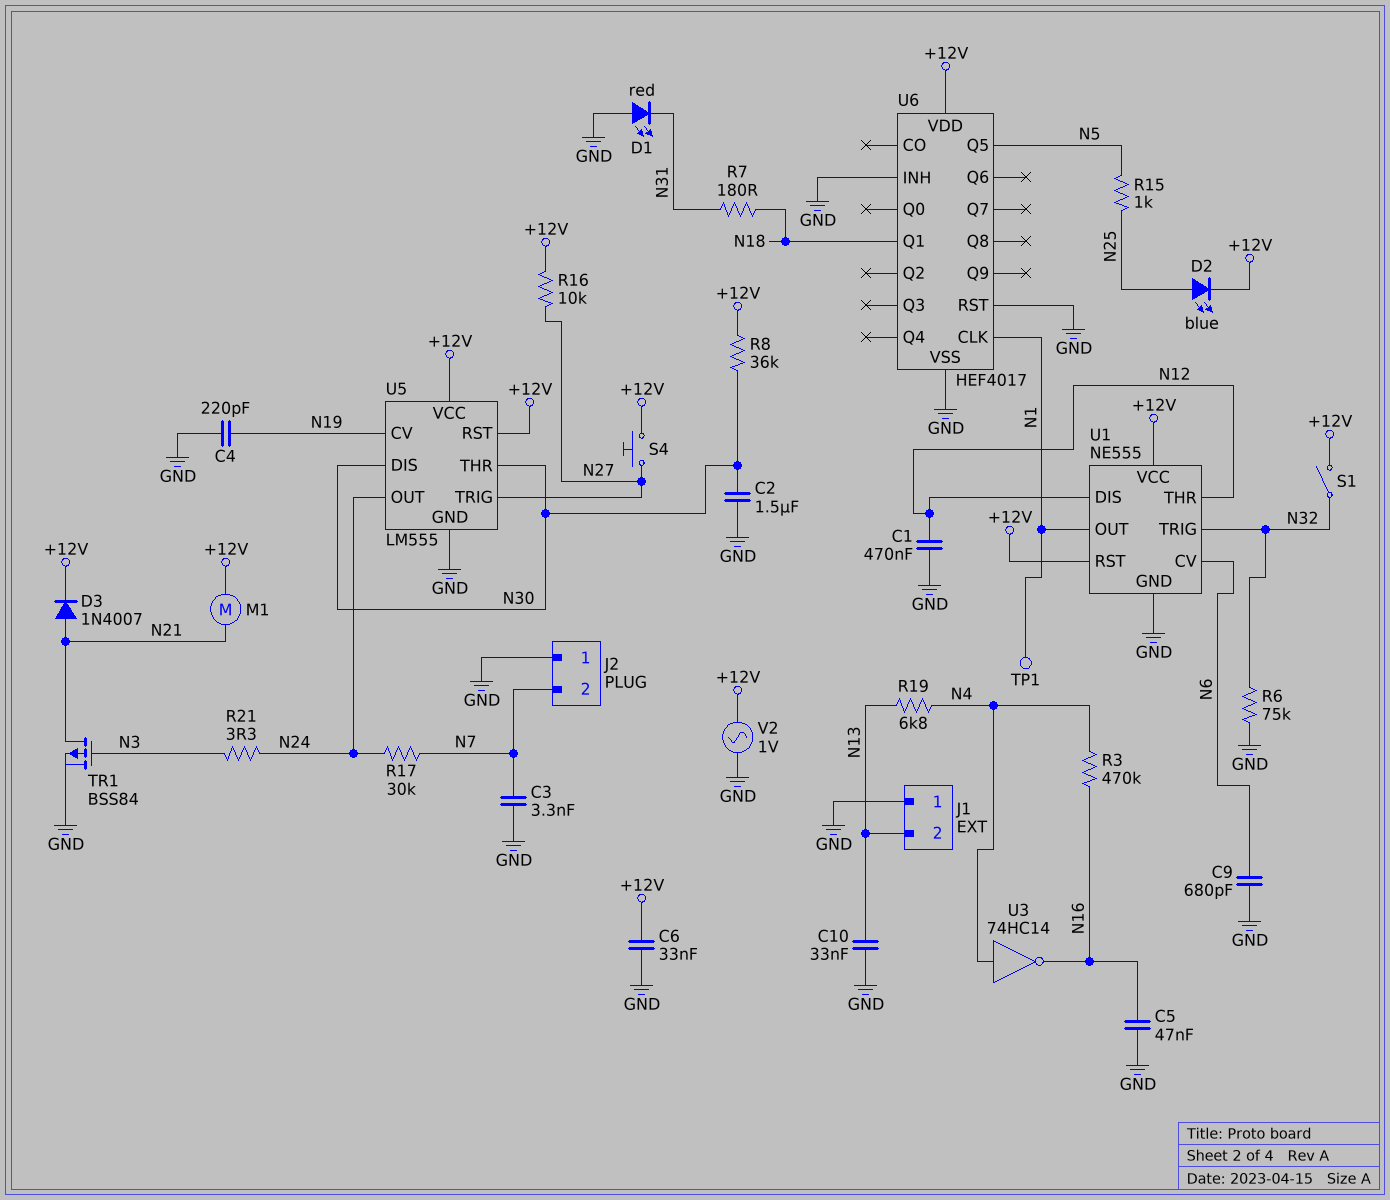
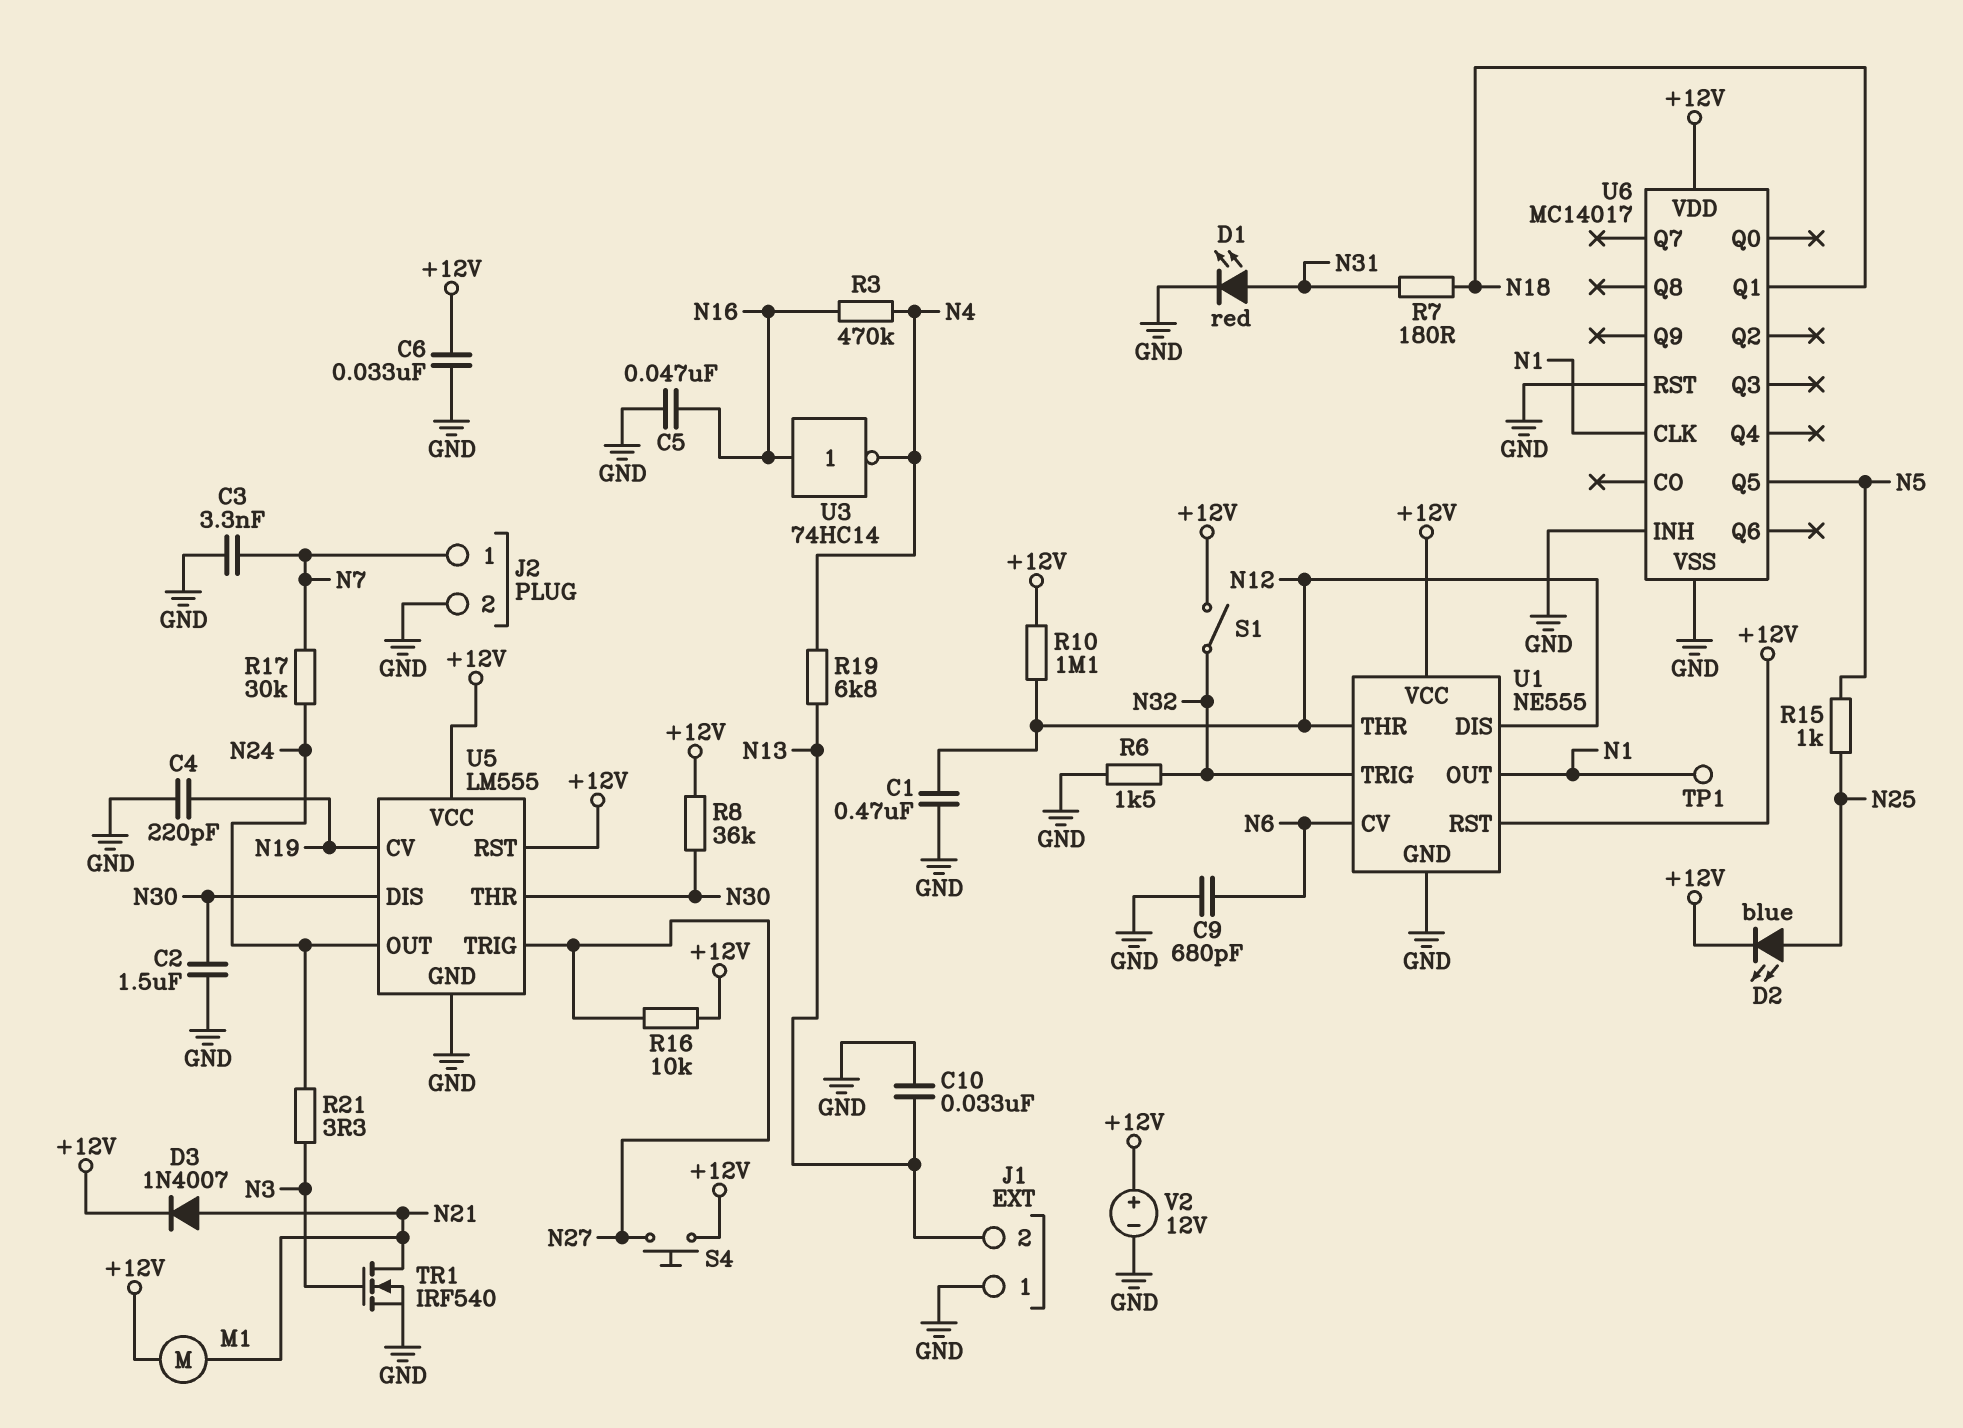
D1: LED red (A GND, K N31) -> LED red (A N31, K GND)
J2 pin 1: GND -> N7
J2 pin 2: N7 -> GND
R6: 75k (GND, N32) -> 1.5k (GND, N32)
R10: none -> 1.1M (+12V, N12)
TR1: PMOS BSS84 (G N3, D N21, S GND) -> NMOS IRF540 (G N3, D N21, S GND)
U3: NOT 74HC14 (in N4, out N16) -> NOT 74HC14 (in N16, out N4)
U6: HEF4017 -> MC14017
V2: AC 1V (+12V, GND) -> 12V (plus +12V, minus GND)

